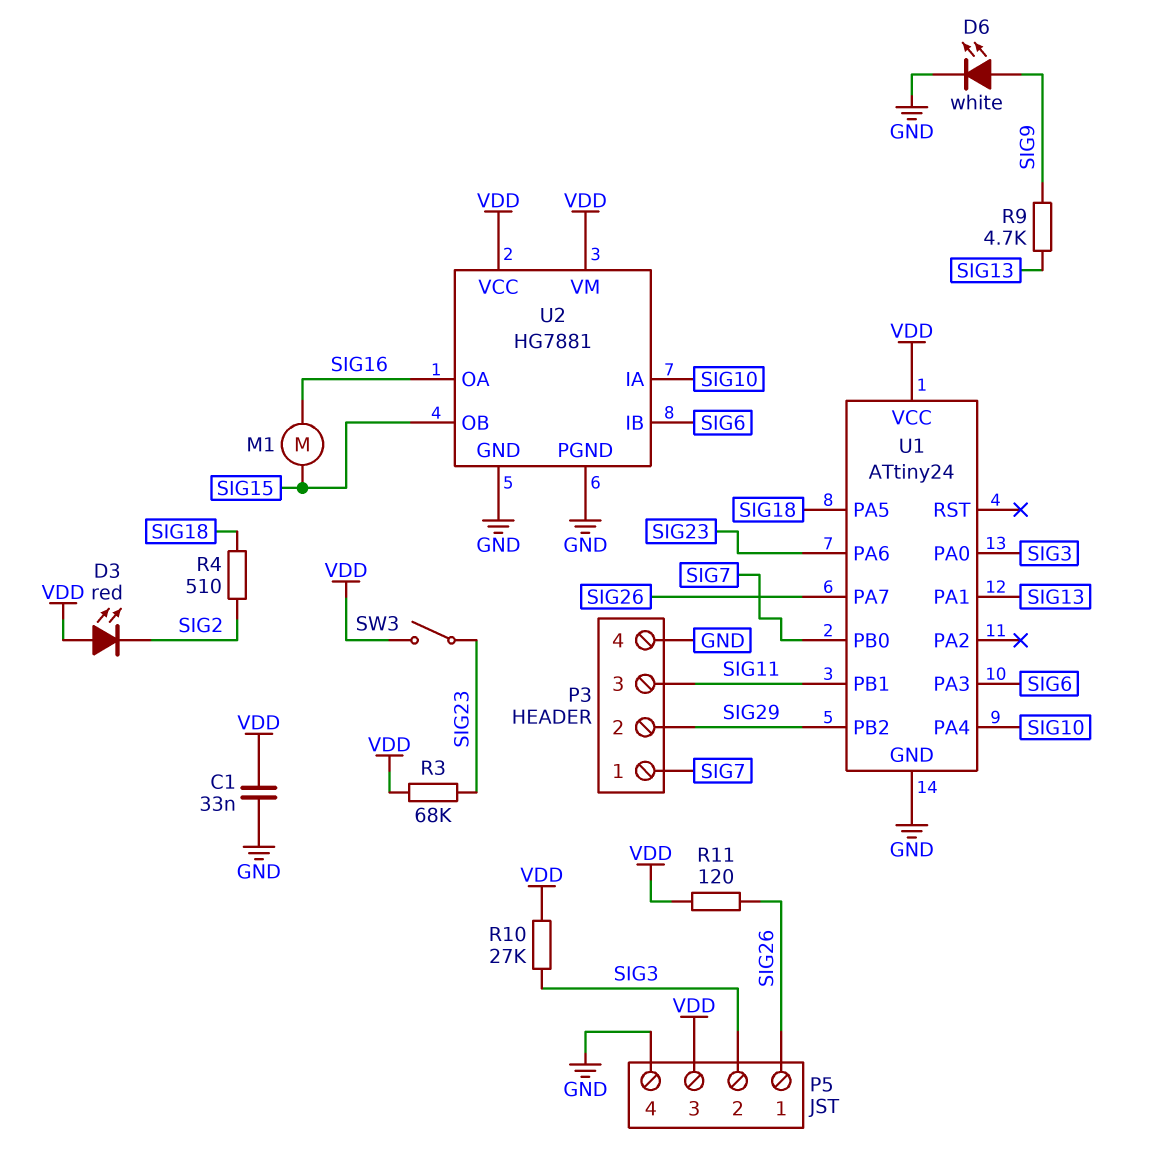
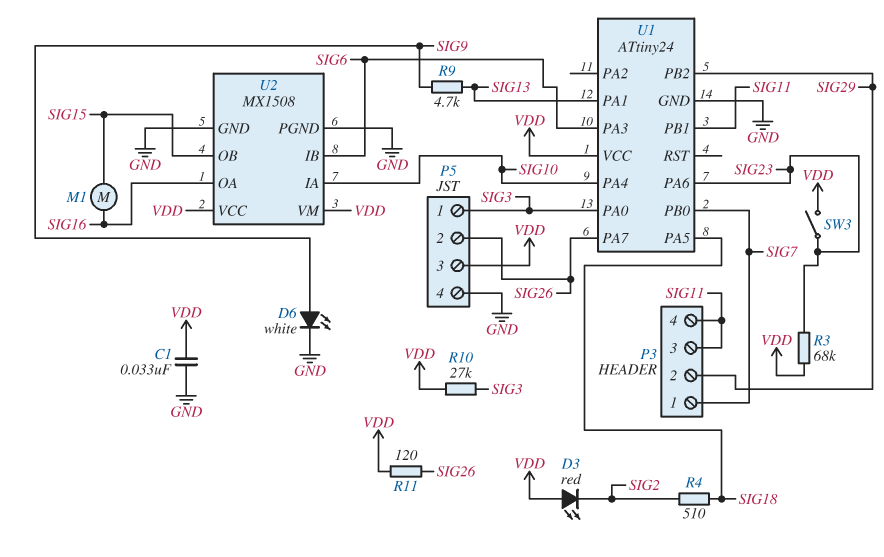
P3 pin 4: GND -> SIG11
P5 pin 1: SIG26 -> SIG3
P5 pin 2: SIG3 -> SIG26
U2: HG7881 -> MX1508

